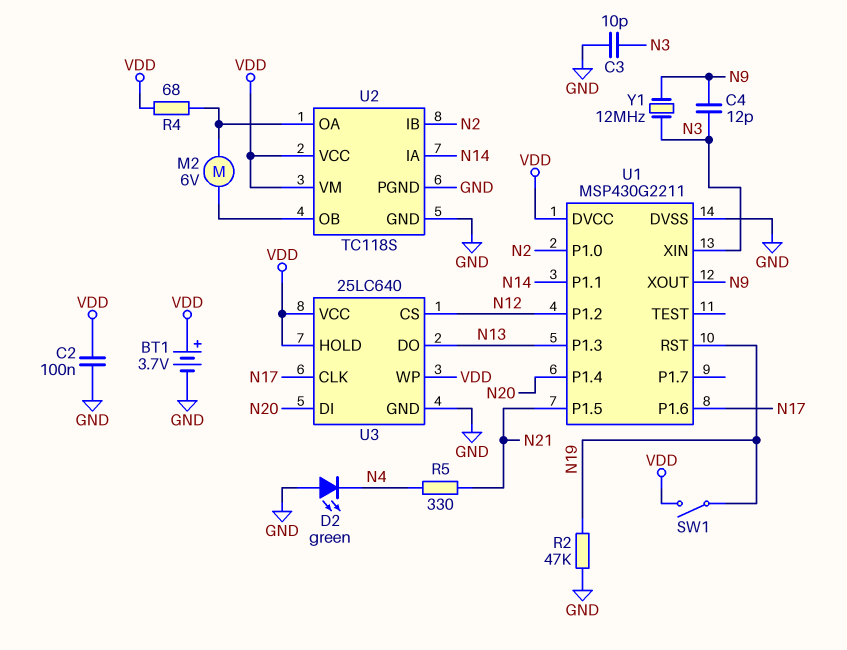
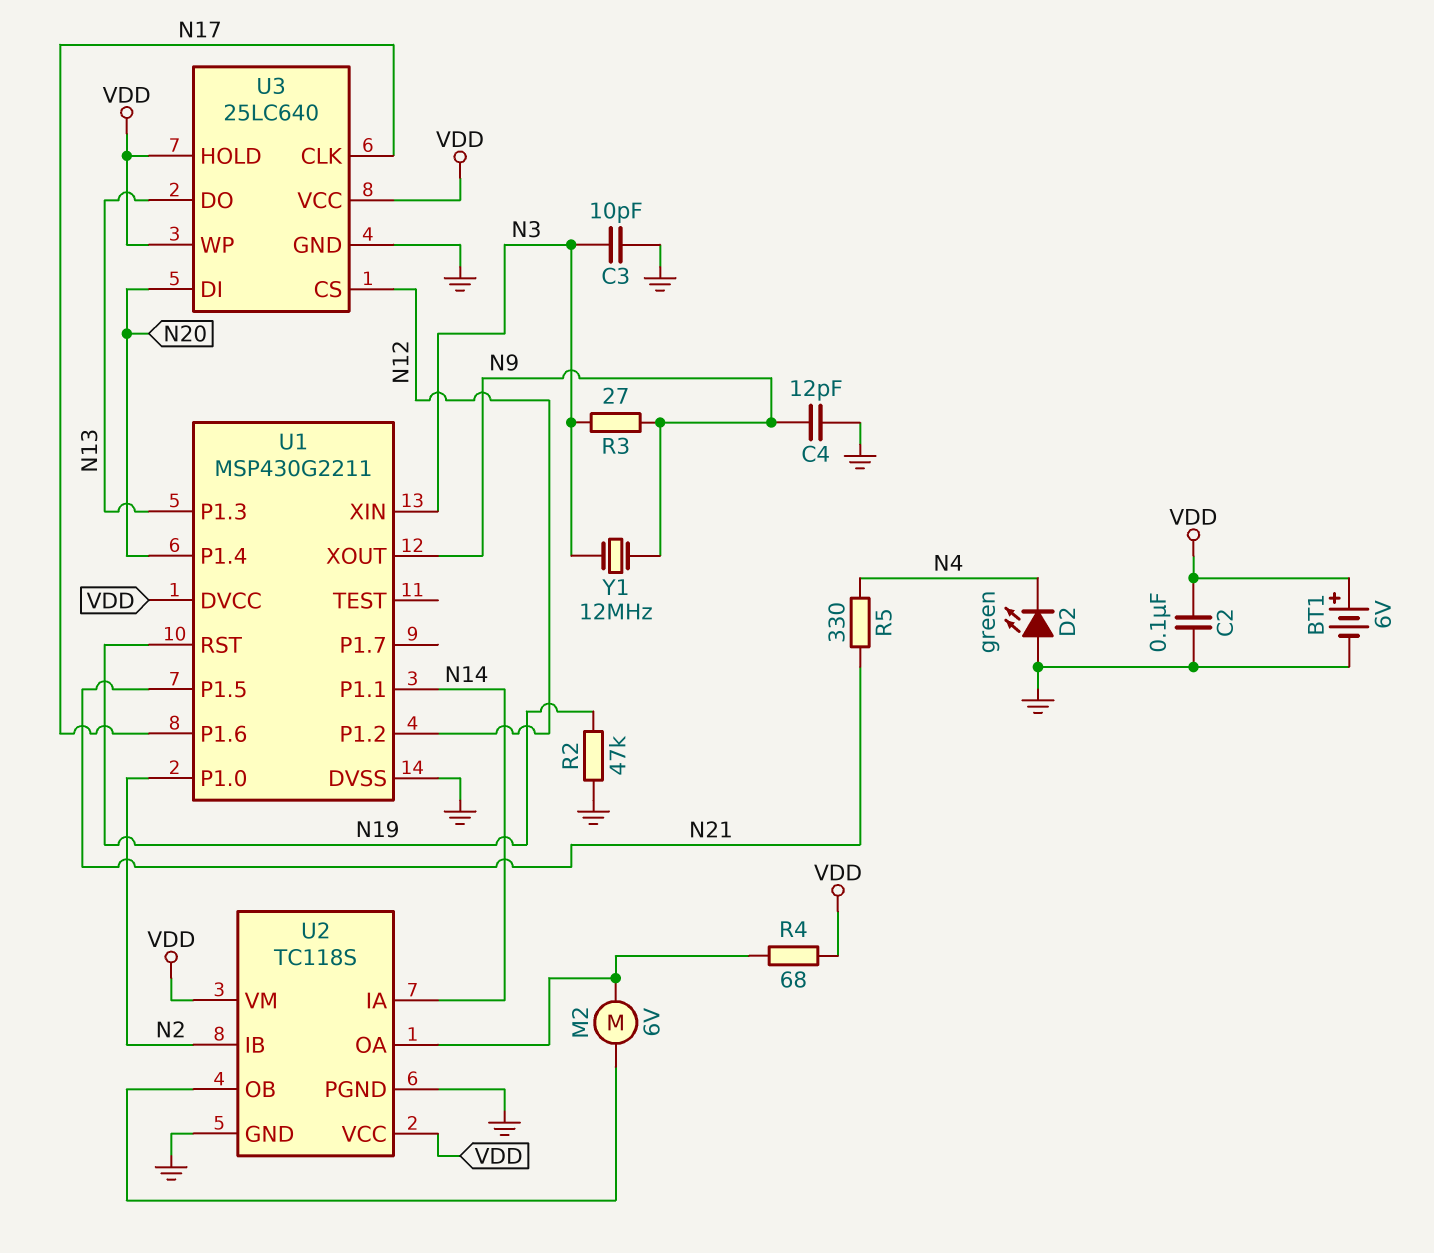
BT1: 3.7V (plus VDD, minus GND) -> 6V (plus VDD, minus GND)
C4: 12pF (N3, N9) -> 12pF (GND, N9)
R3: none -> 27 (N3, N9)
SW1: switch (N19, VDD) -> none

